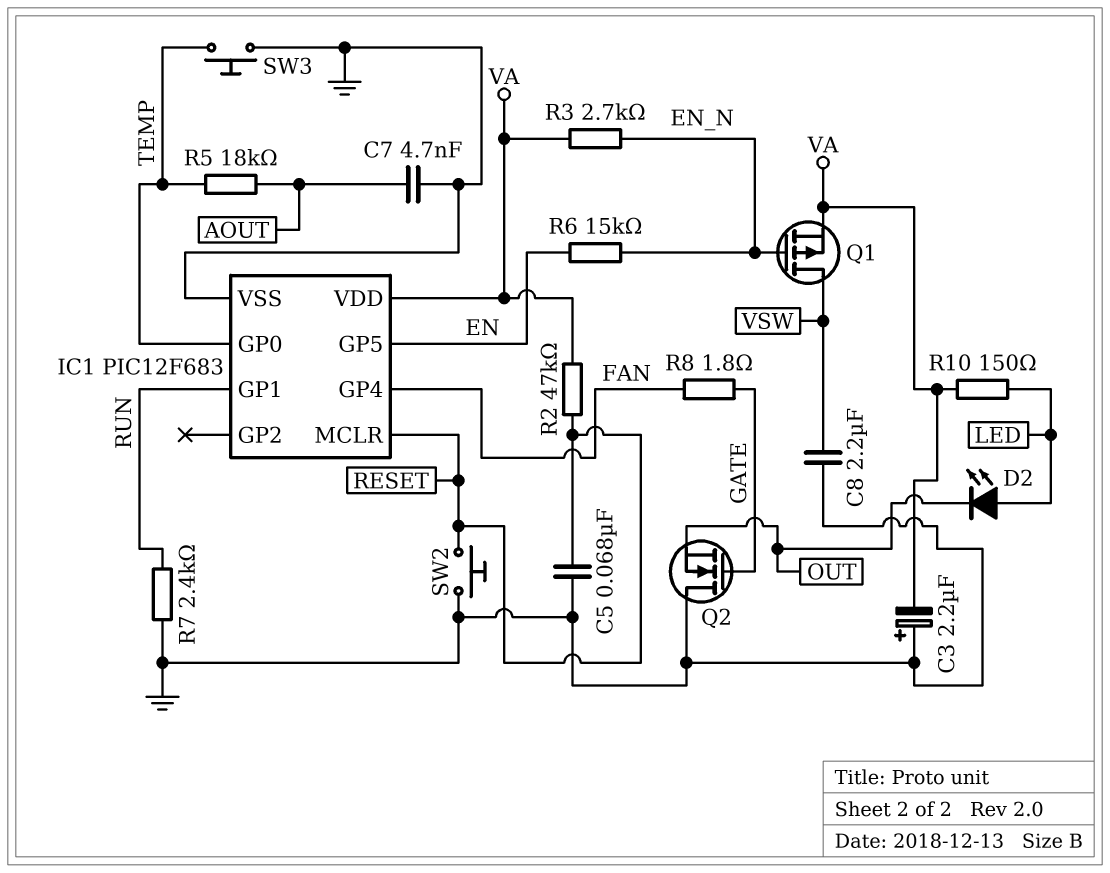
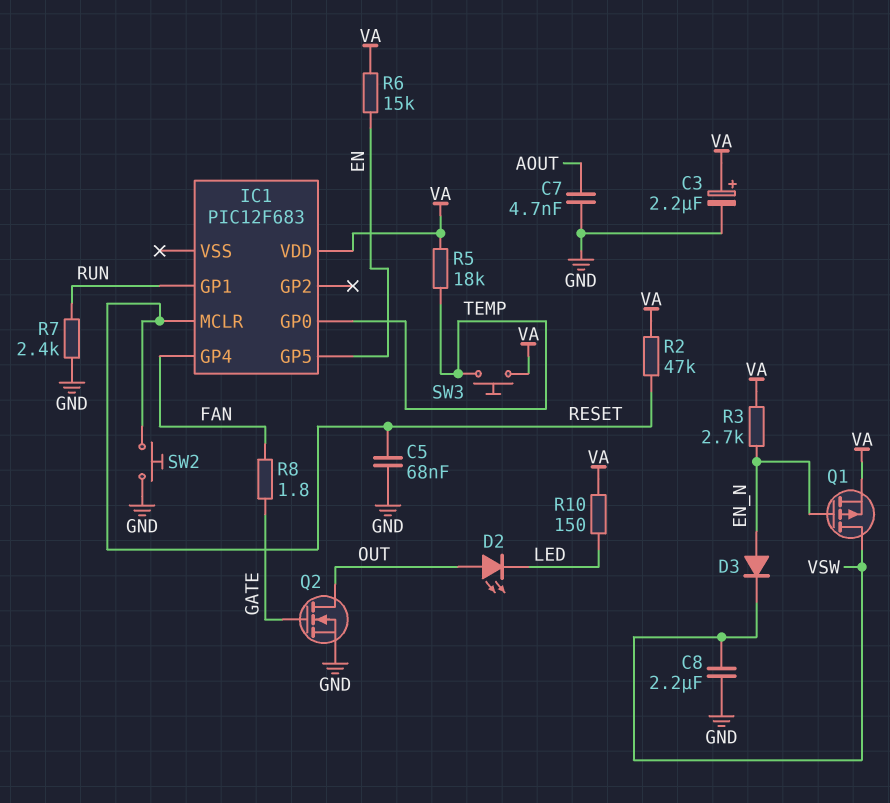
C3: 2.2uF (plus GND, minus VA) -> 2.2uF (plus VA, minus GND)
D2: LED (A LED, K OUT) -> LED (A OUT, K LED)
D3: none -> diode (A EN_N, K VSW)
IC1 pin VSS: GND -> none
Q2: NMOS (G GATE, D GND, S OUT) -> NMOS (G GATE, D OUT, S GND)
R5: 18k (AOUT, TEMP) -> 18k (TEMP, VA)
R6: 15k (EN, EN_N) -> 15k (EN, VA)
SW3: button (GND, TEMP) -> button (TEMP, VA)

